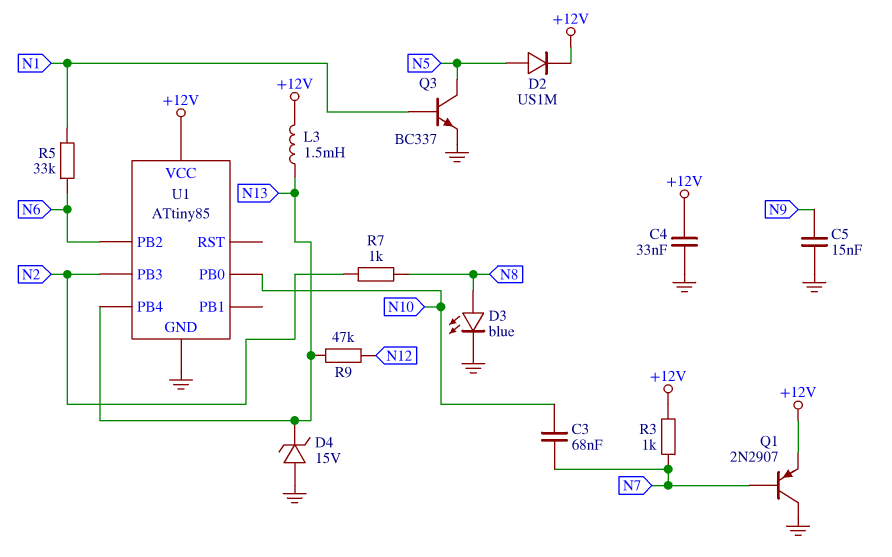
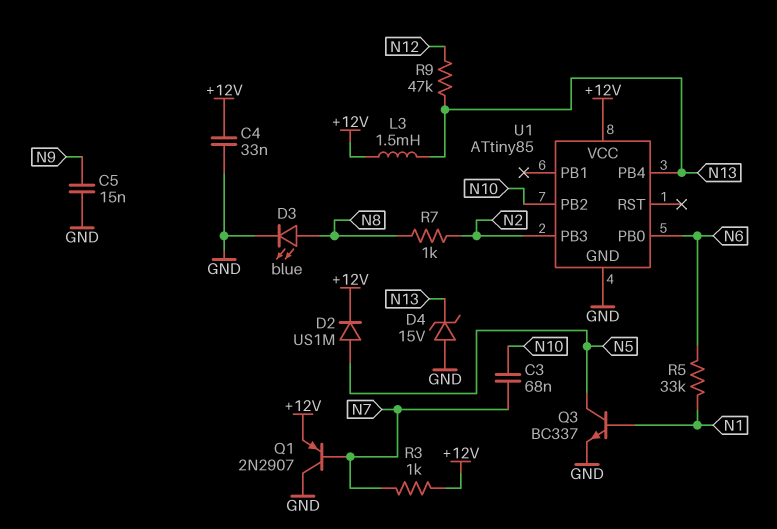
U1 pin PB0: N10 -> N6
U1 pin PB2: N6 -> N10

